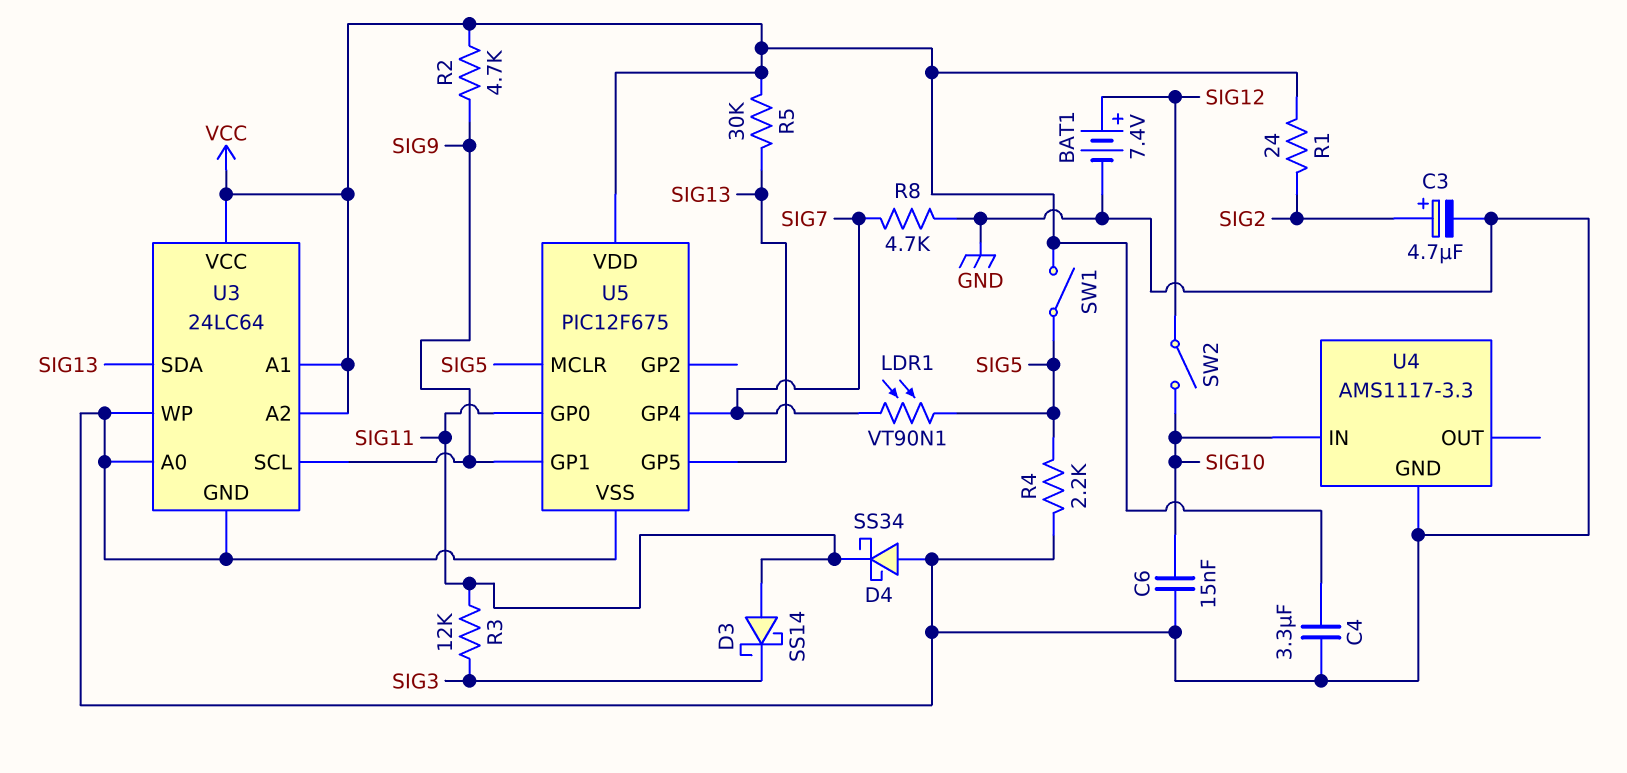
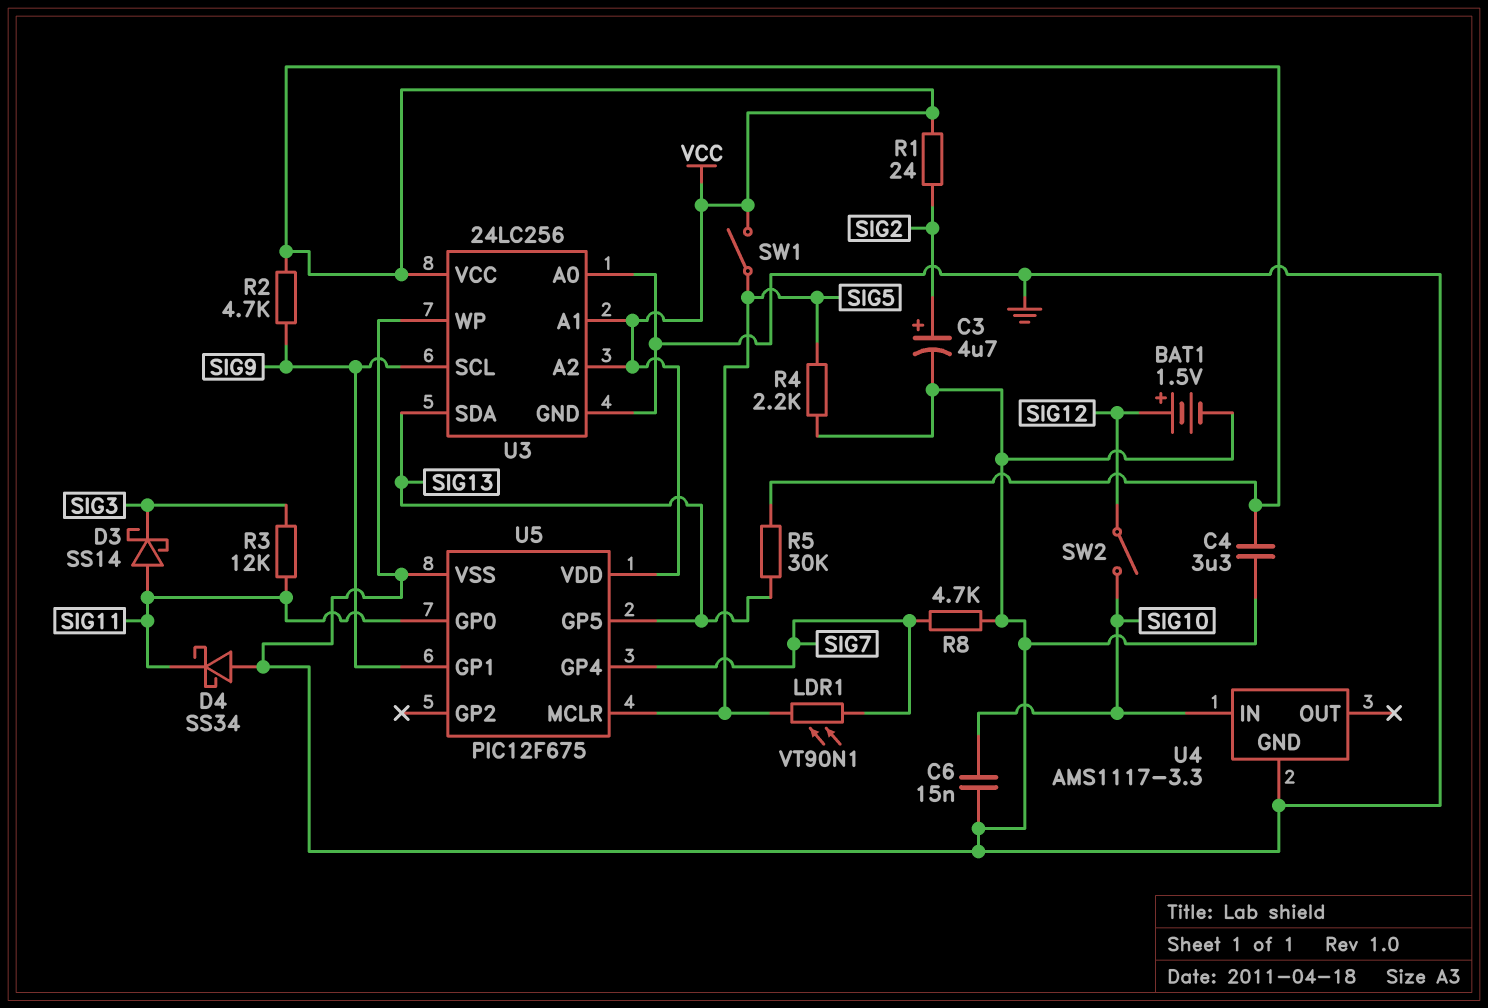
BAT1: 7.4V (plus SIG12, minus GND) -> 1.5V (plus SIG12, minus GND)
U3: 24LC64 -> 24LC256

